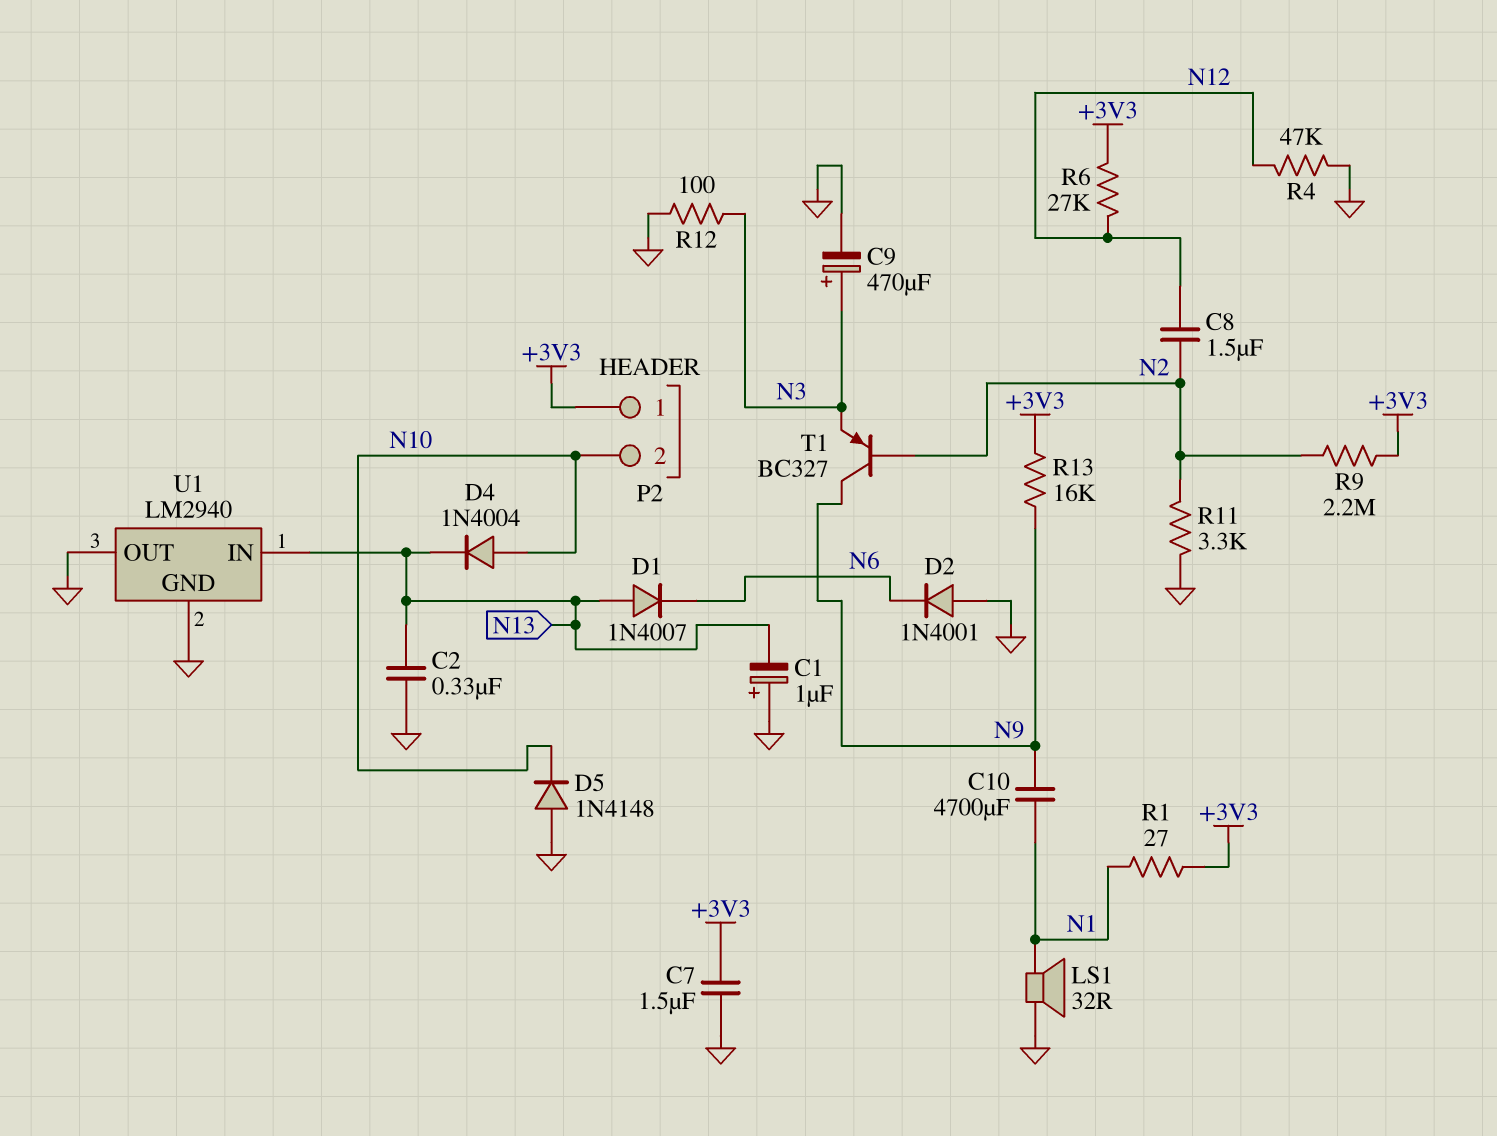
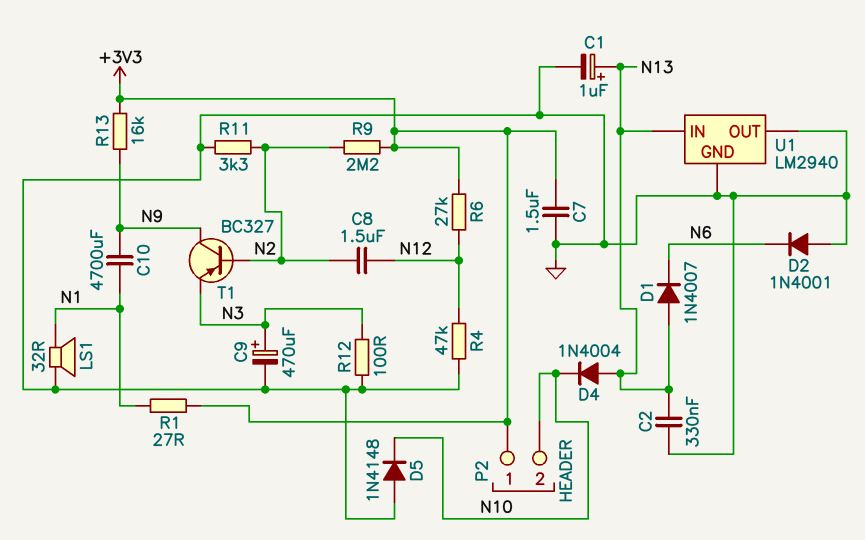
C1: 1uF (plus GND, minus N13) -> 1uF (plus N13, minus GND)
D4: diode 1N4004 (A N10, K N13) -> diode 1N4004 (A N13, K N10)

